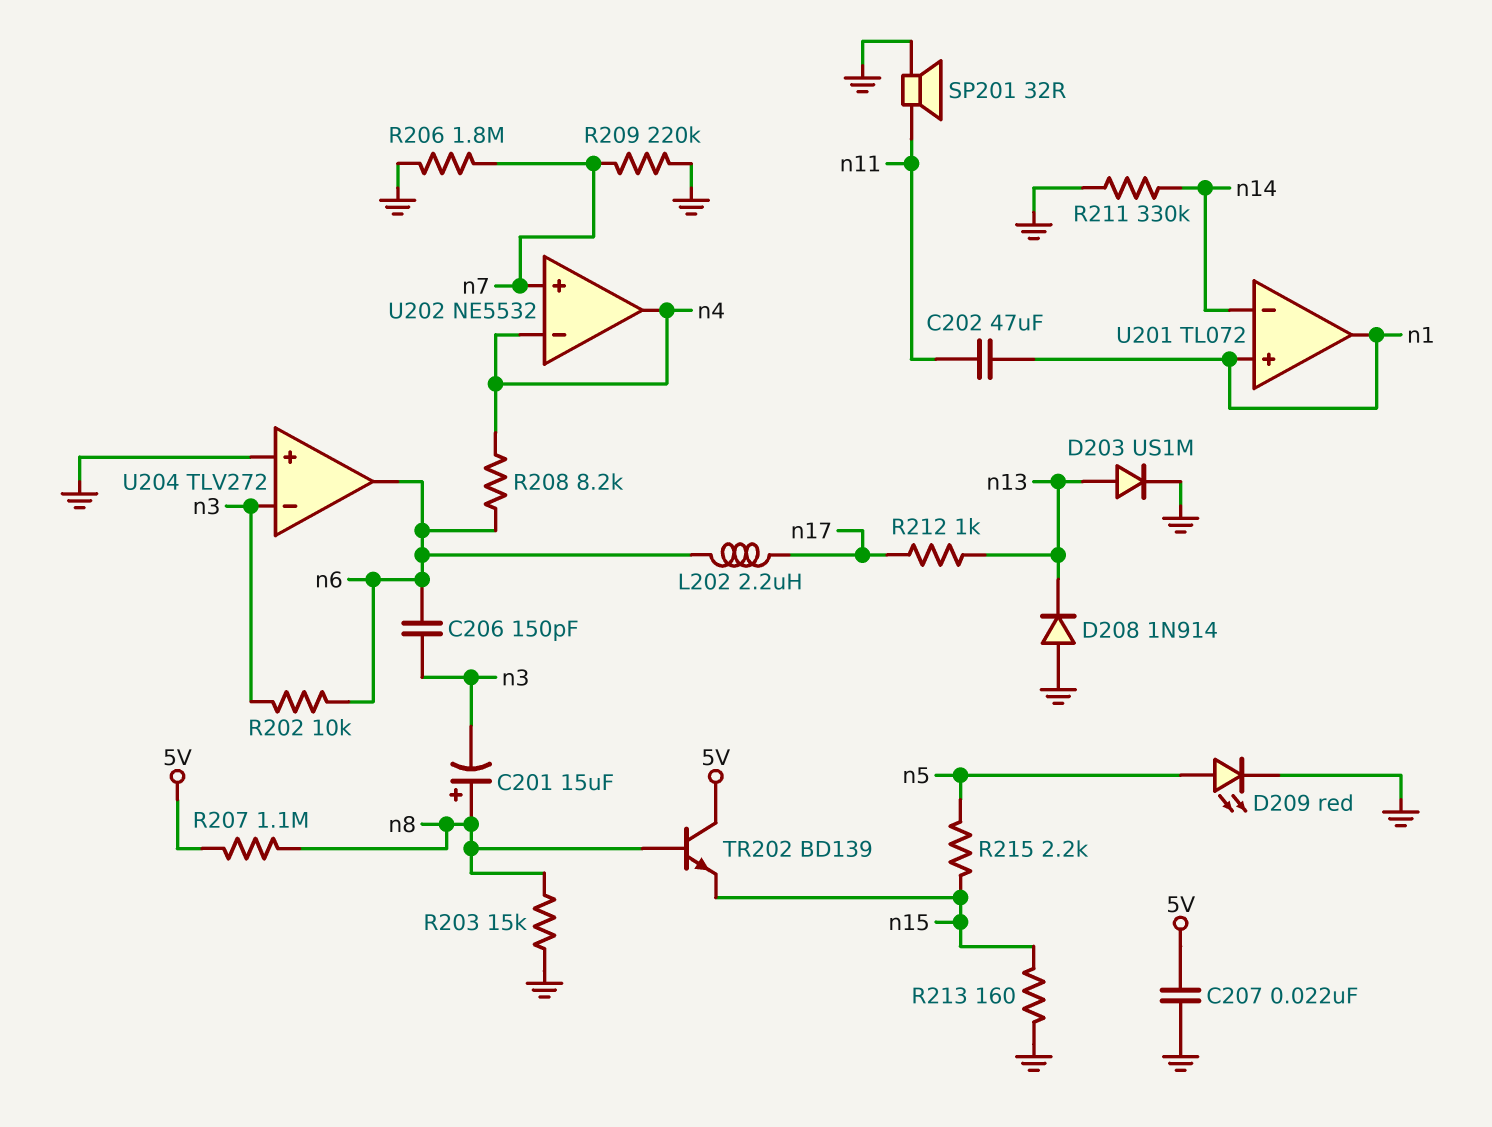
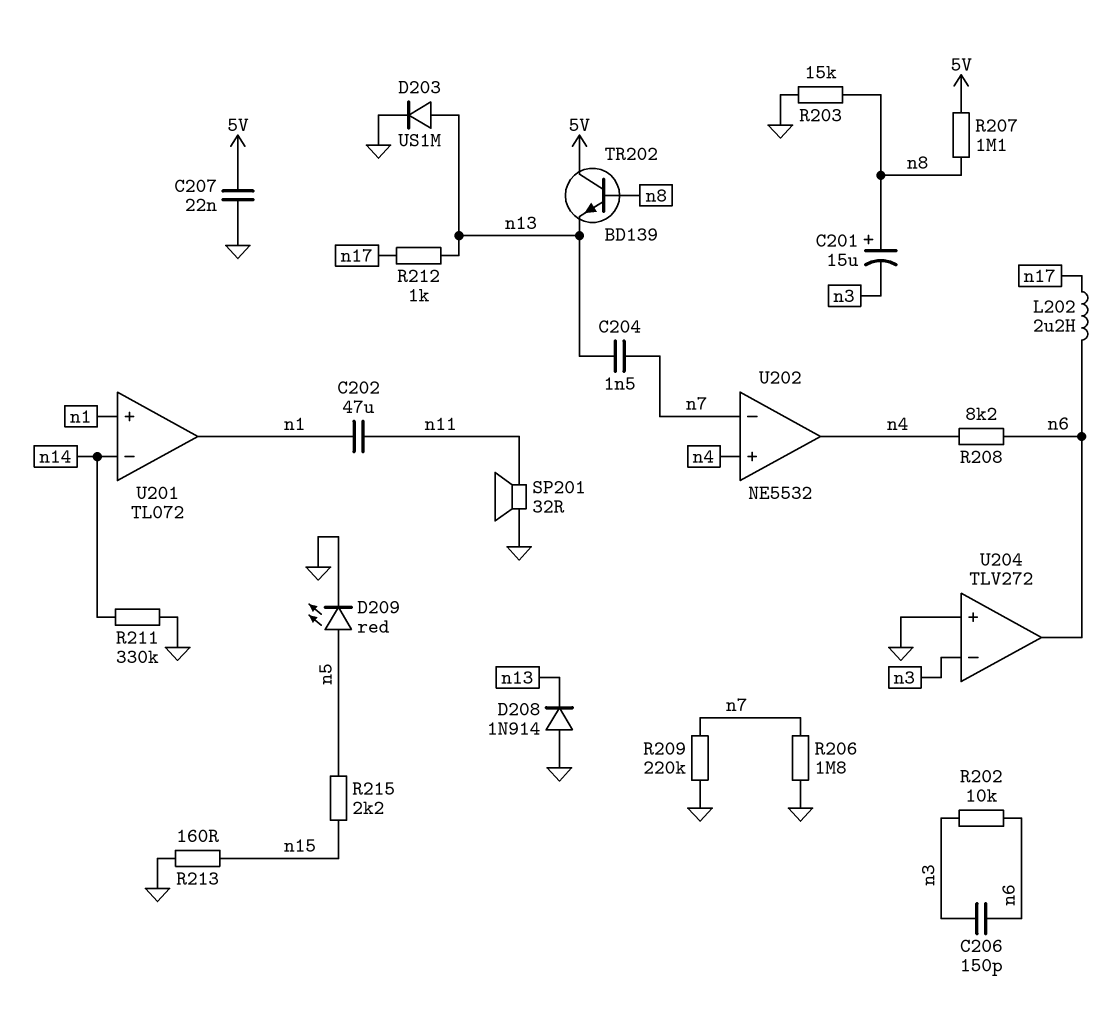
C204: none -> 1.5nF (n7, n13)
TR202: NPN BD139 (B n8, C 5V, E n15) -> NPN BD139 (B n8, C 5V, E n13)
U202 pin in+: n7 -> n4
U202 pin in-: n4 -> n7

